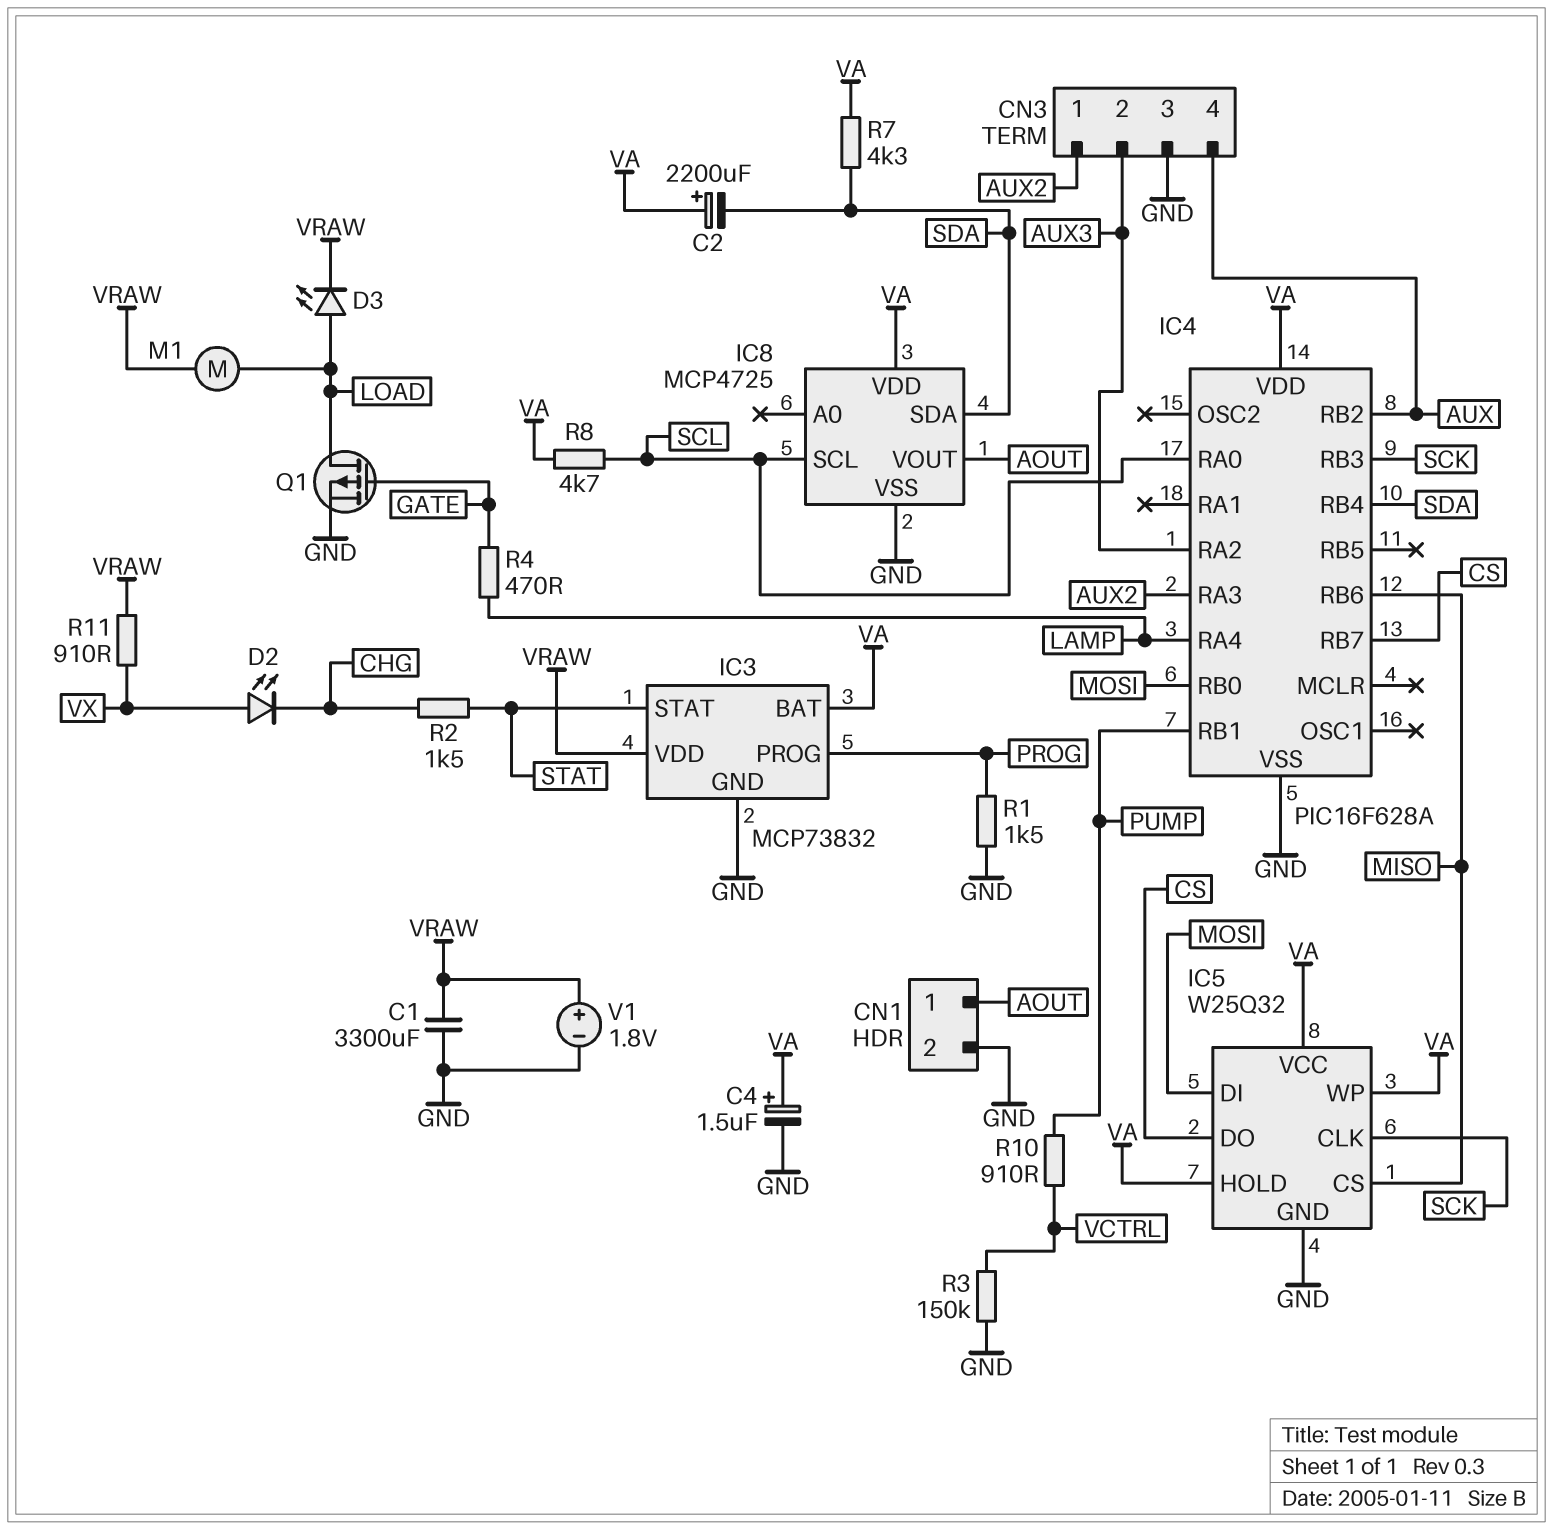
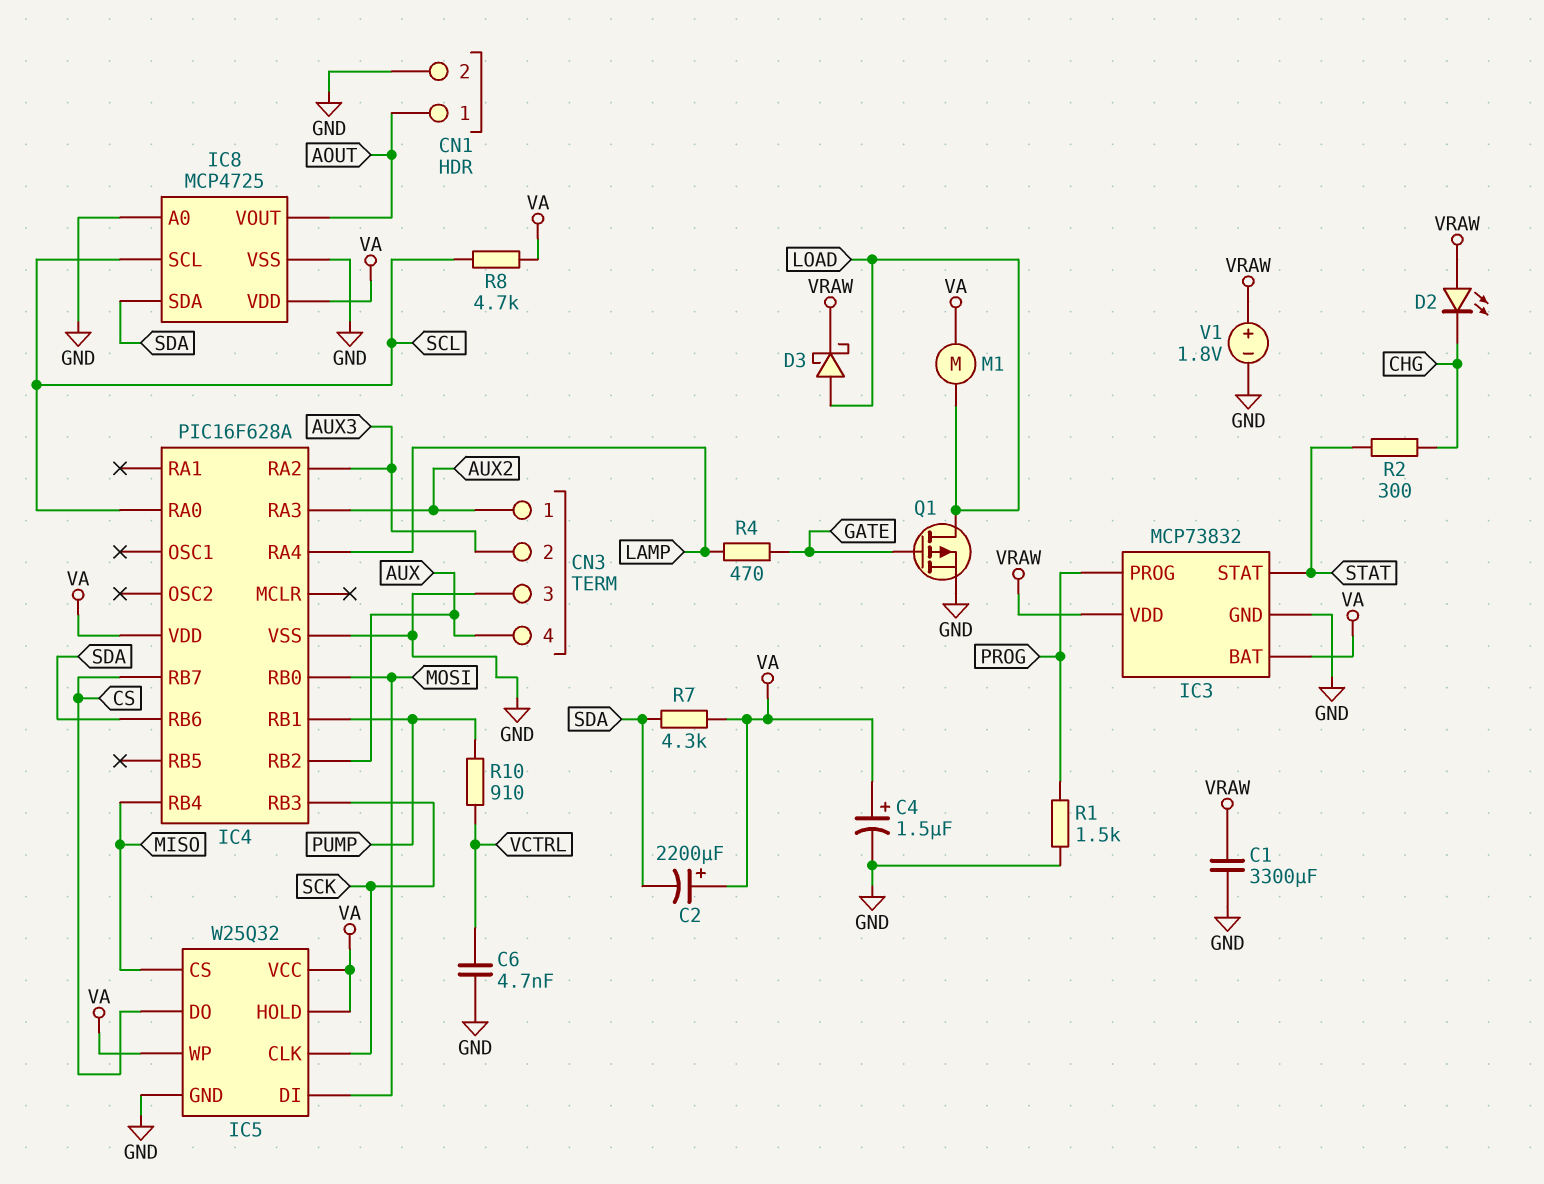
C6: none -> 4.7nF (GND, VCTRL)
D2: LED (A VX, K CHG) -> LED (A VRAW, K CHG)
D3: LED (A LOAD, K VRAW) -> schottky (A LOAD, K VRAW)
IC4 pin RB4: SDA -> MISO
IC4 pin RB6: MISO -> SDA
IC8 pin A0: none -> GND
M1: motor (LOAD, VRAW) -> motor (LOAD, VA)
R2: 1.5k (CHG, STAT) -> 300 (CHG, STAT)
R3: 150k (GND, VCTRL) -> none
R11: 910 (VRAW, VX) -> none

